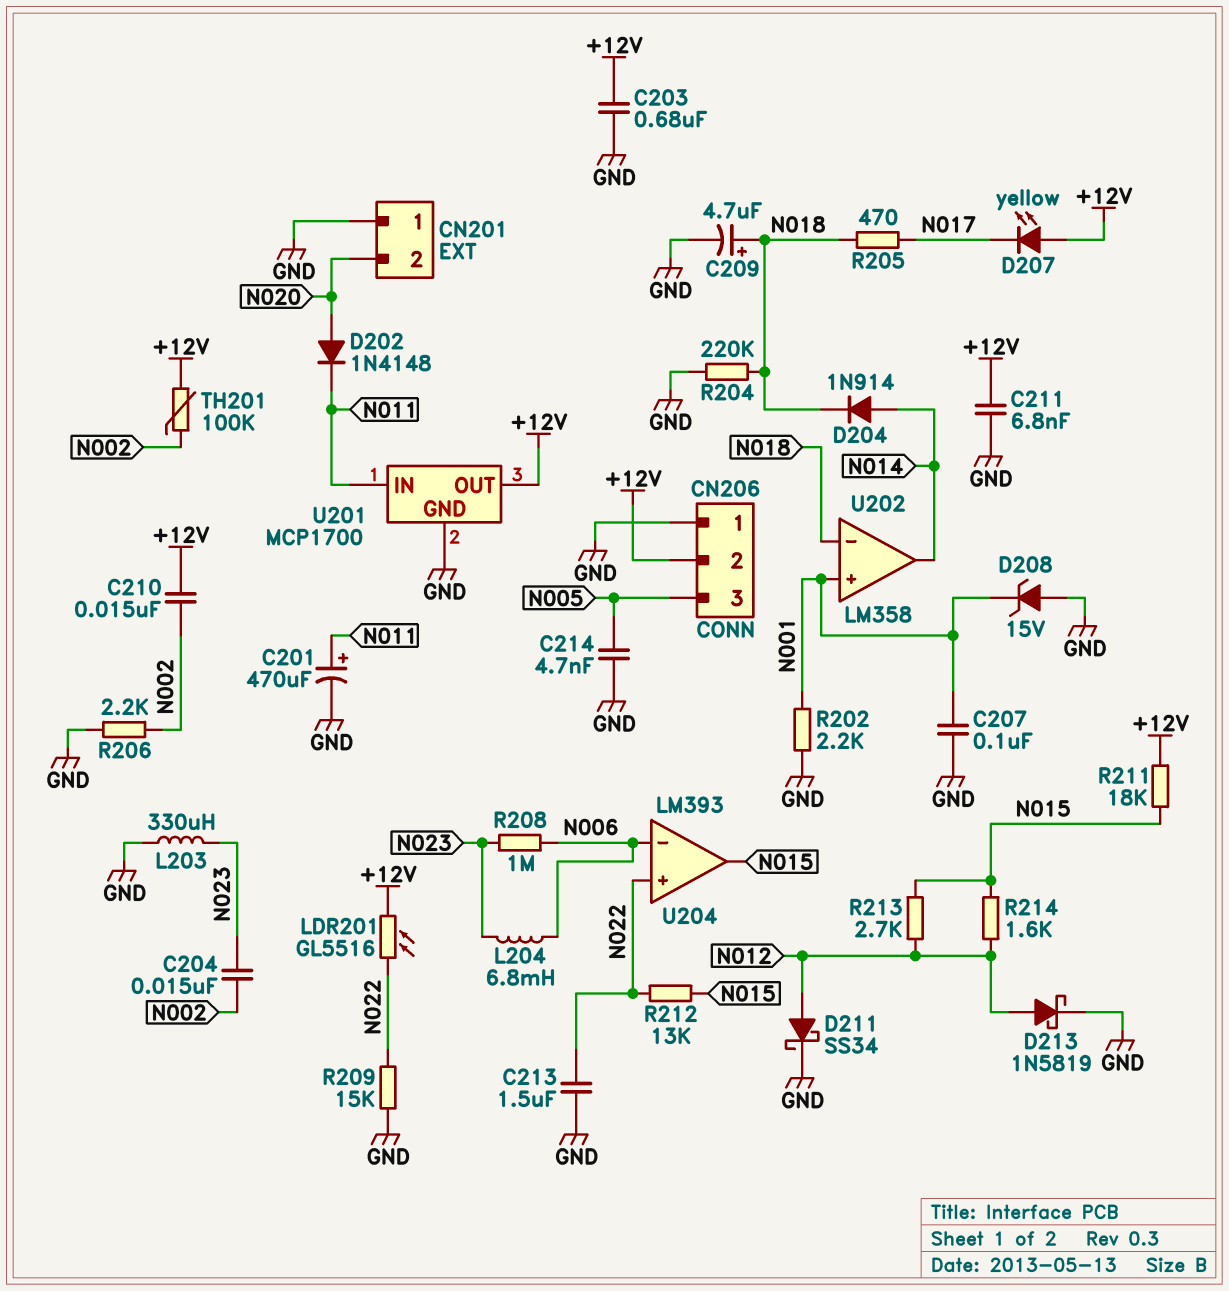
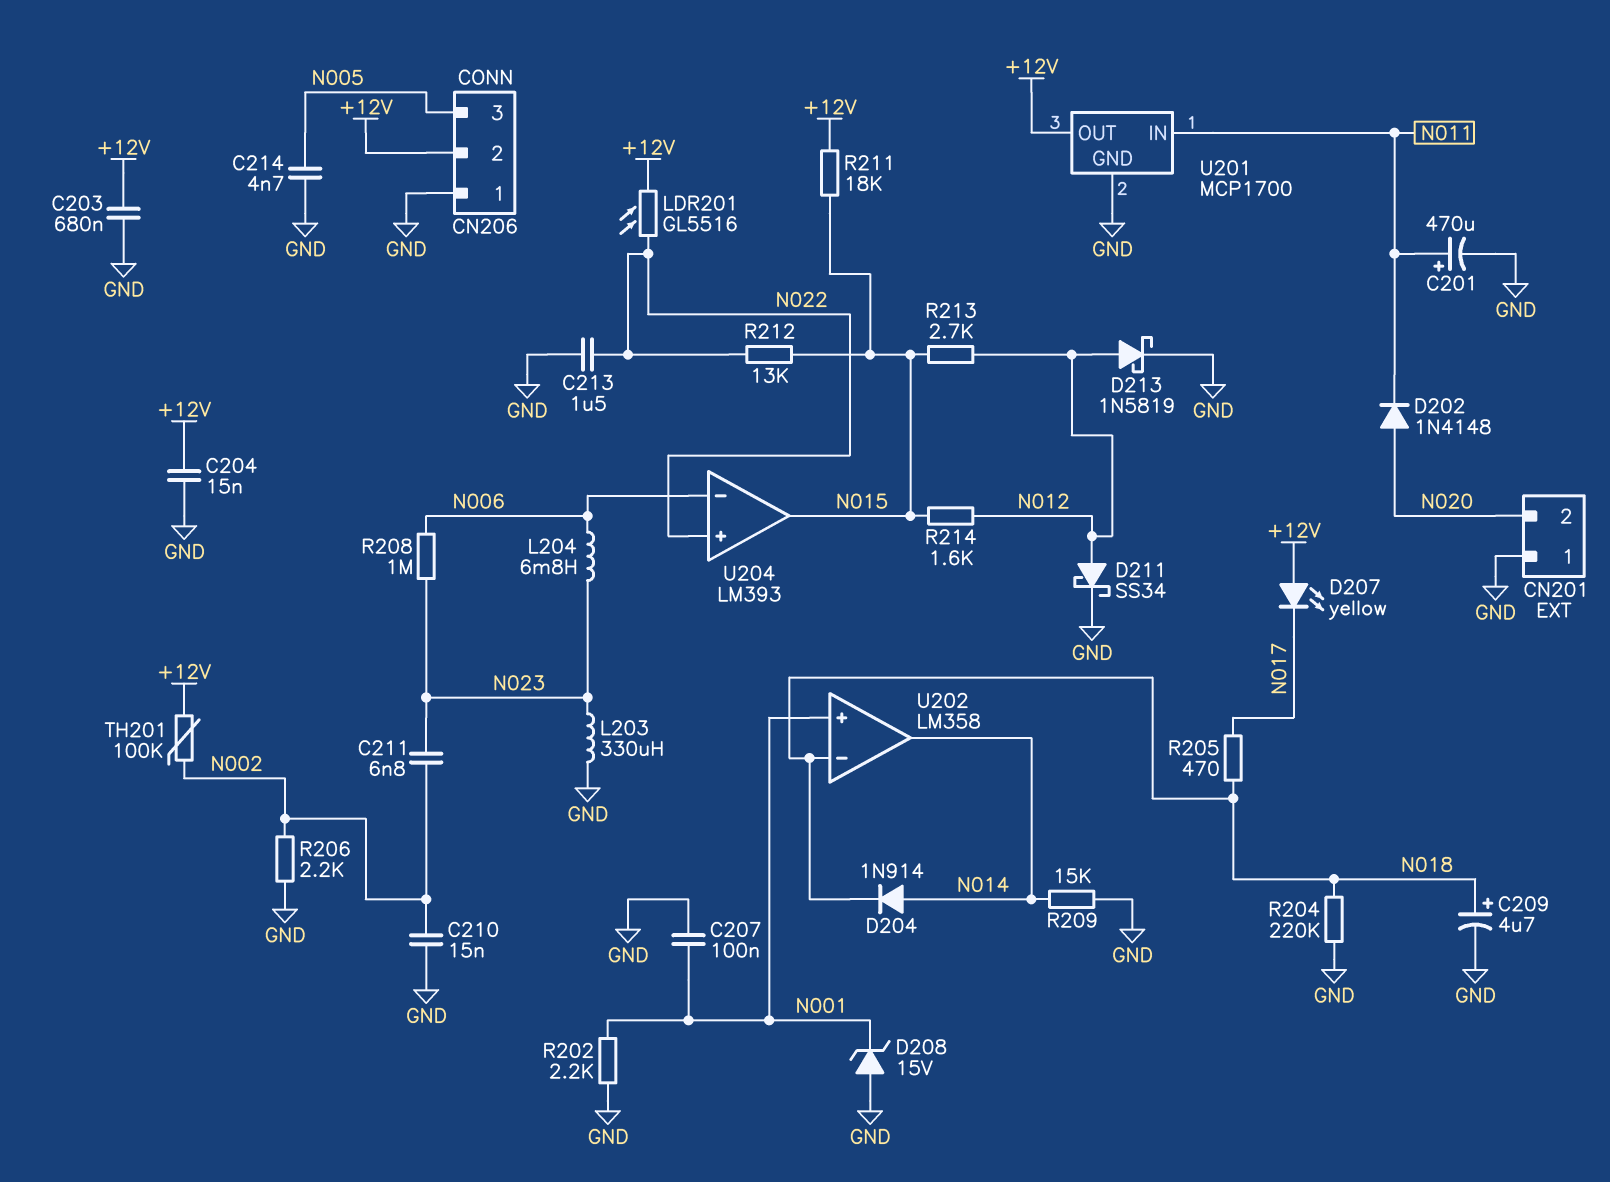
C204: 15nF (N002, N023) -> 15nF (+12V, GND)
C210: 15nF (+12V, N002) -> 15nF (GND, N002)
C211: 6.8nF (+12V, GND) -> 6.8nF (N002, N023)
R209: 15k (GND, N022) -> 15k (GND, N014)

